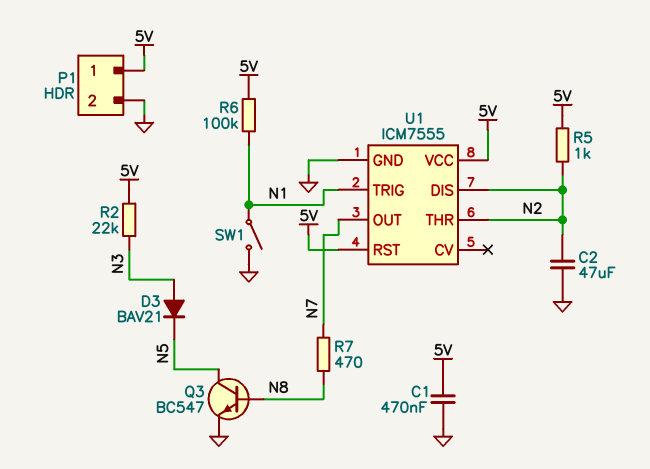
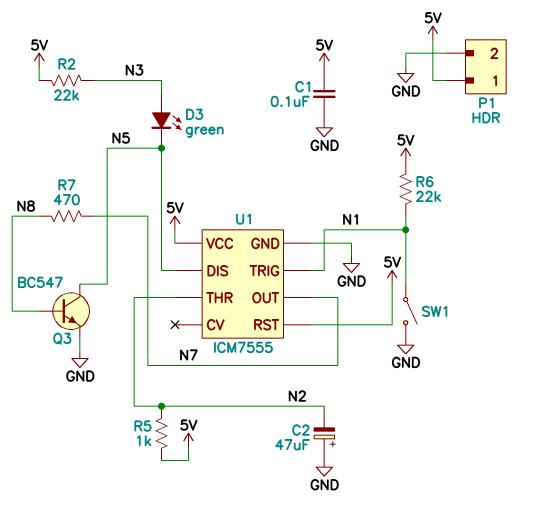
C1: 470nF (5V, GND) -> 100nF (5V, GND)
C2: 47uF (GND, N2) -> 47uF (plus GND, minus N2)
D3: diode BAV21 (A N3, K N5) -> LED green (A N3, K N5)
R6: 100k (5V, N1) -> 22k (5V, N1)
U1 pin DIS: N2 -> N5

